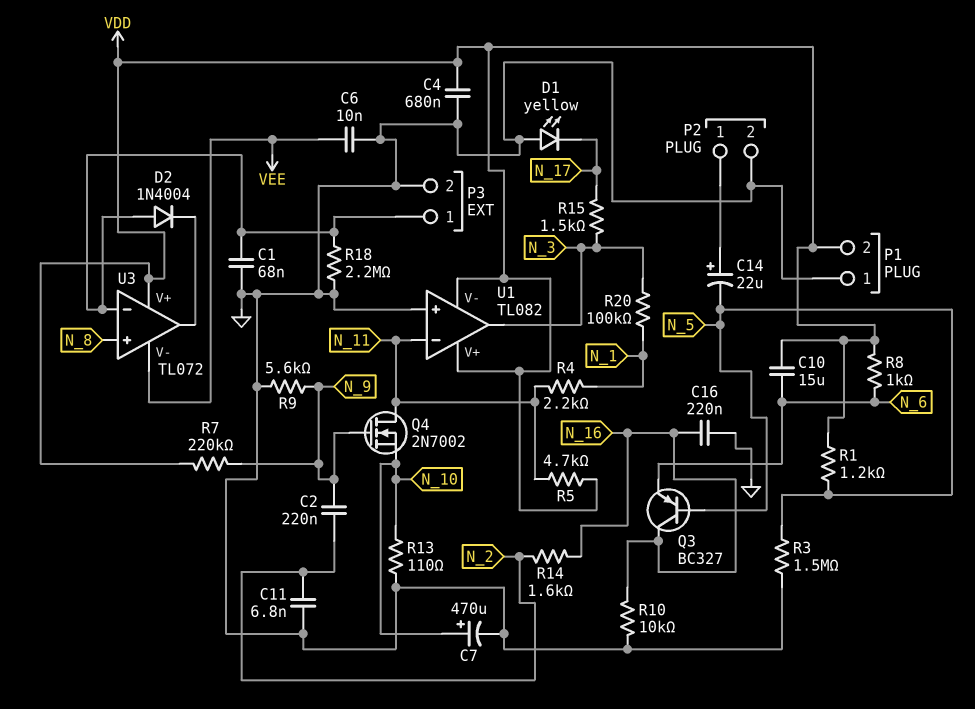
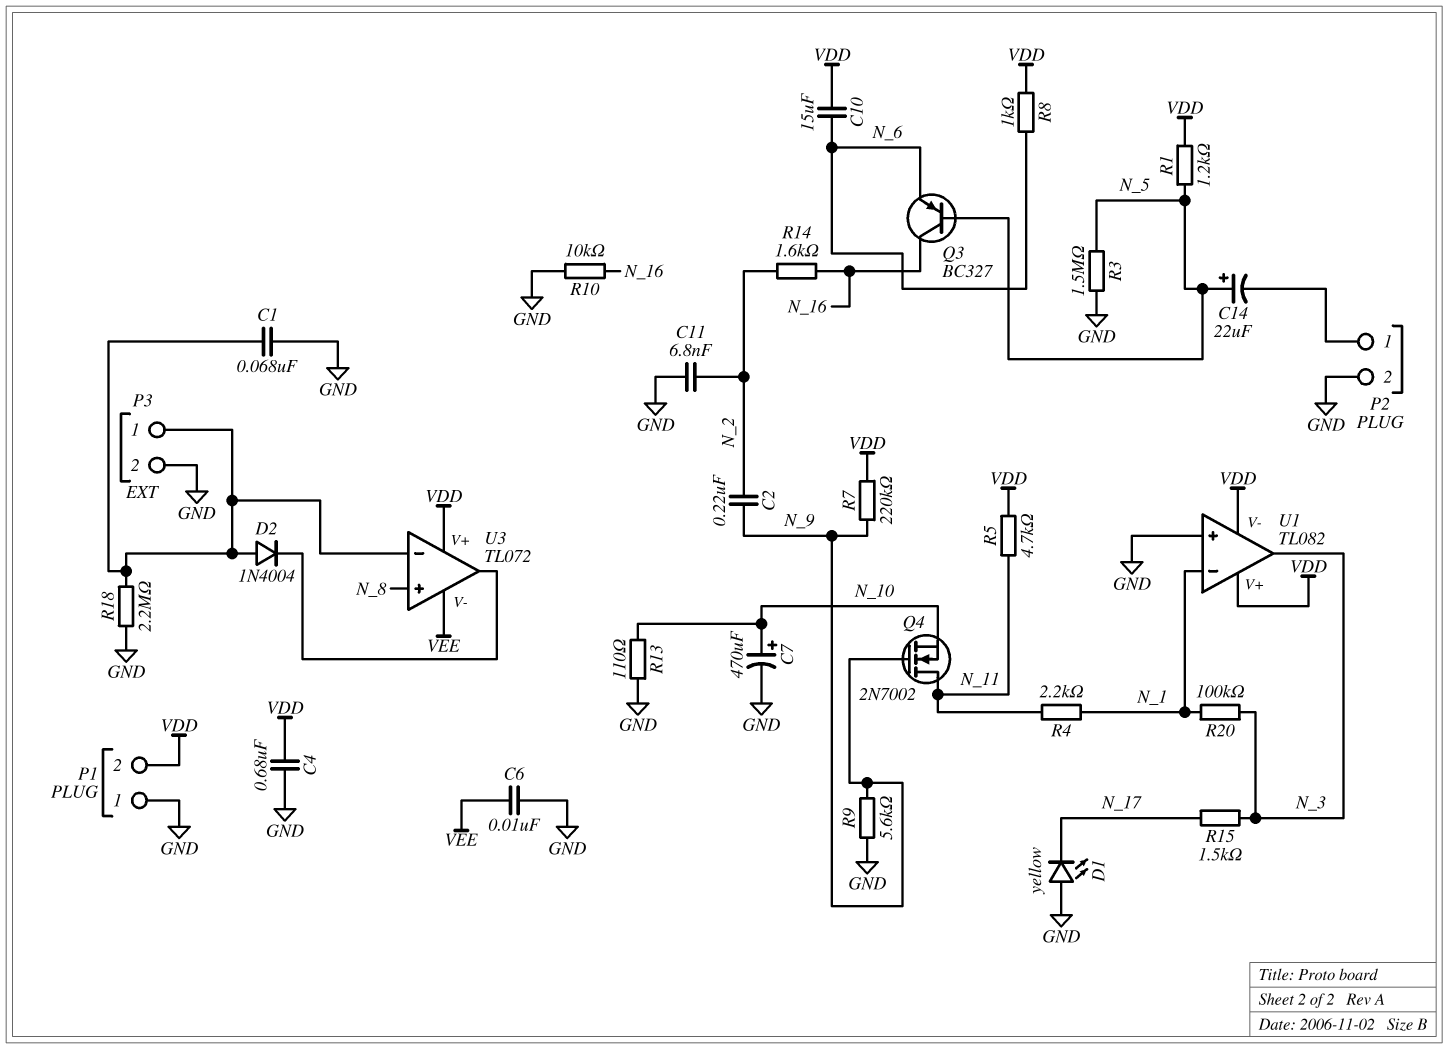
C14: 22uF (plus P2/1, minus N_5) -> 22uF (plus N_5, minus P2/1)
C16: 220nF (GND, N_16) -> none
U1 pin in-: N_11 -> N_1

